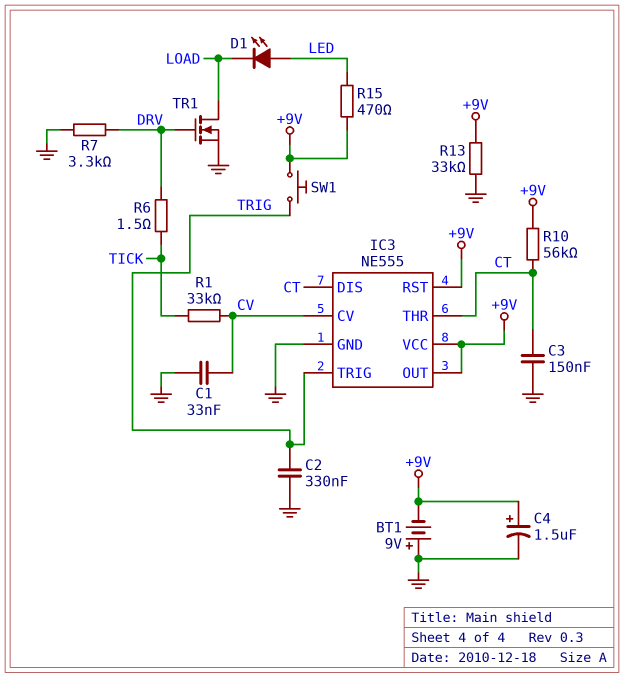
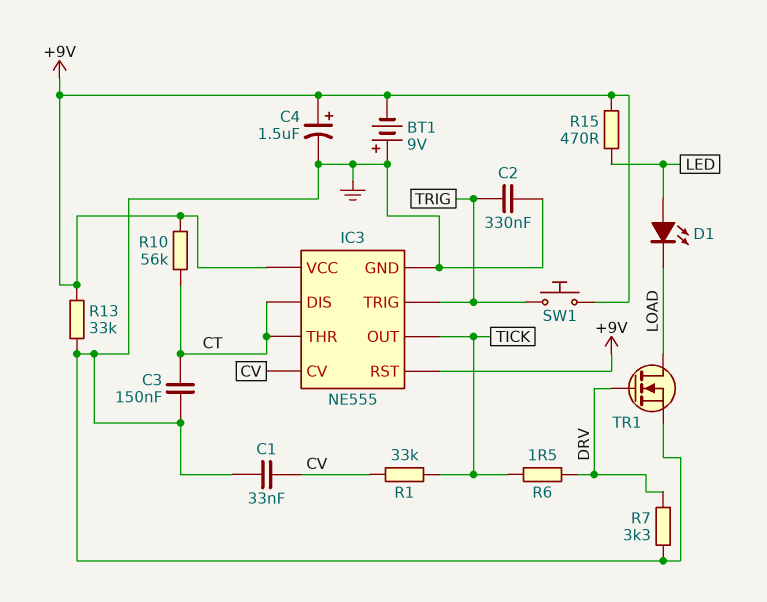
IC3 pin OUT: +9V -> TICK

